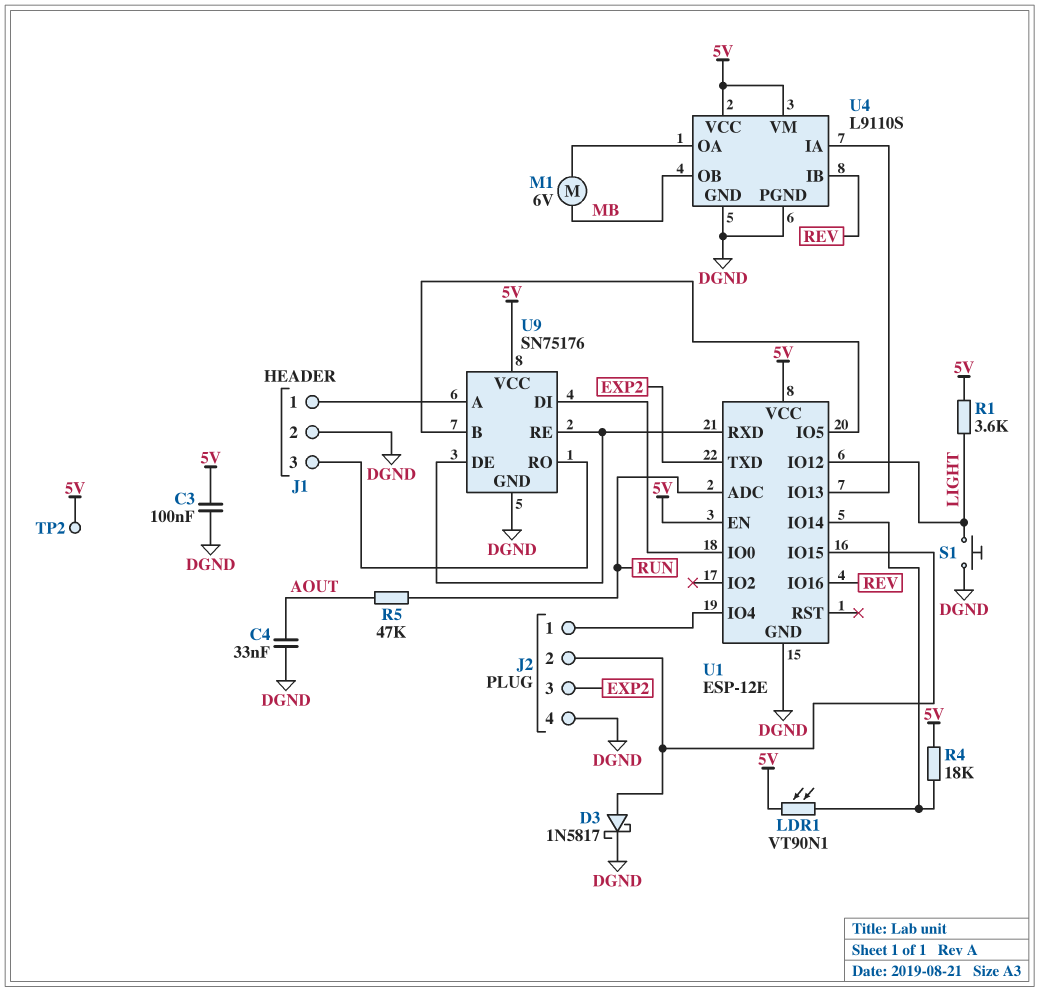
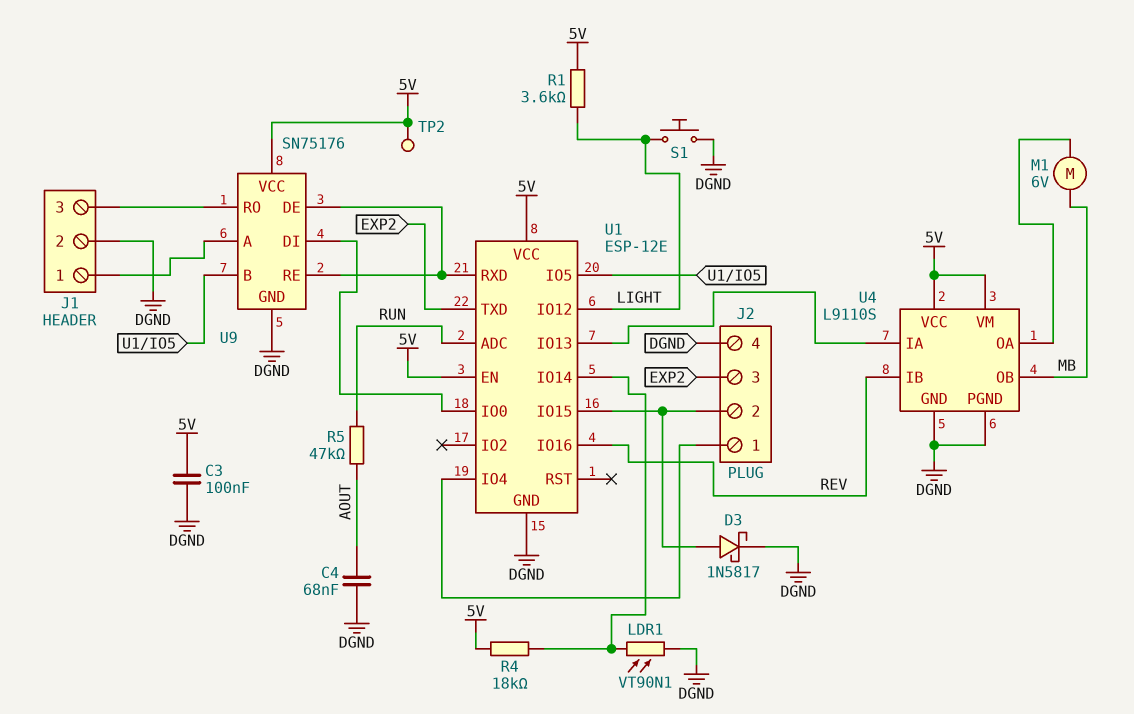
C4: 33nF (AOUT, DGND) -> 68nF (AOUT, DGND)
LDR1: VT90N1 (5V, U1/IO14) -> VT90N1 (DGND, U1/IO14)

